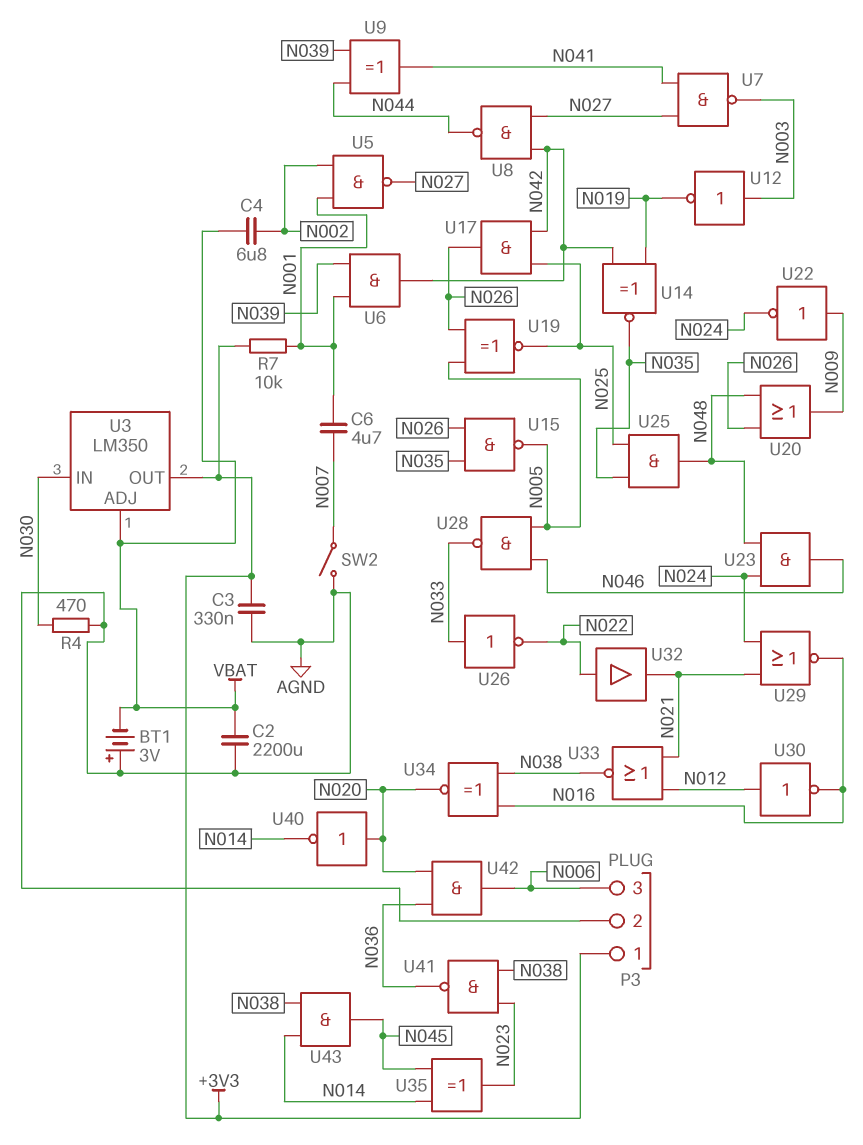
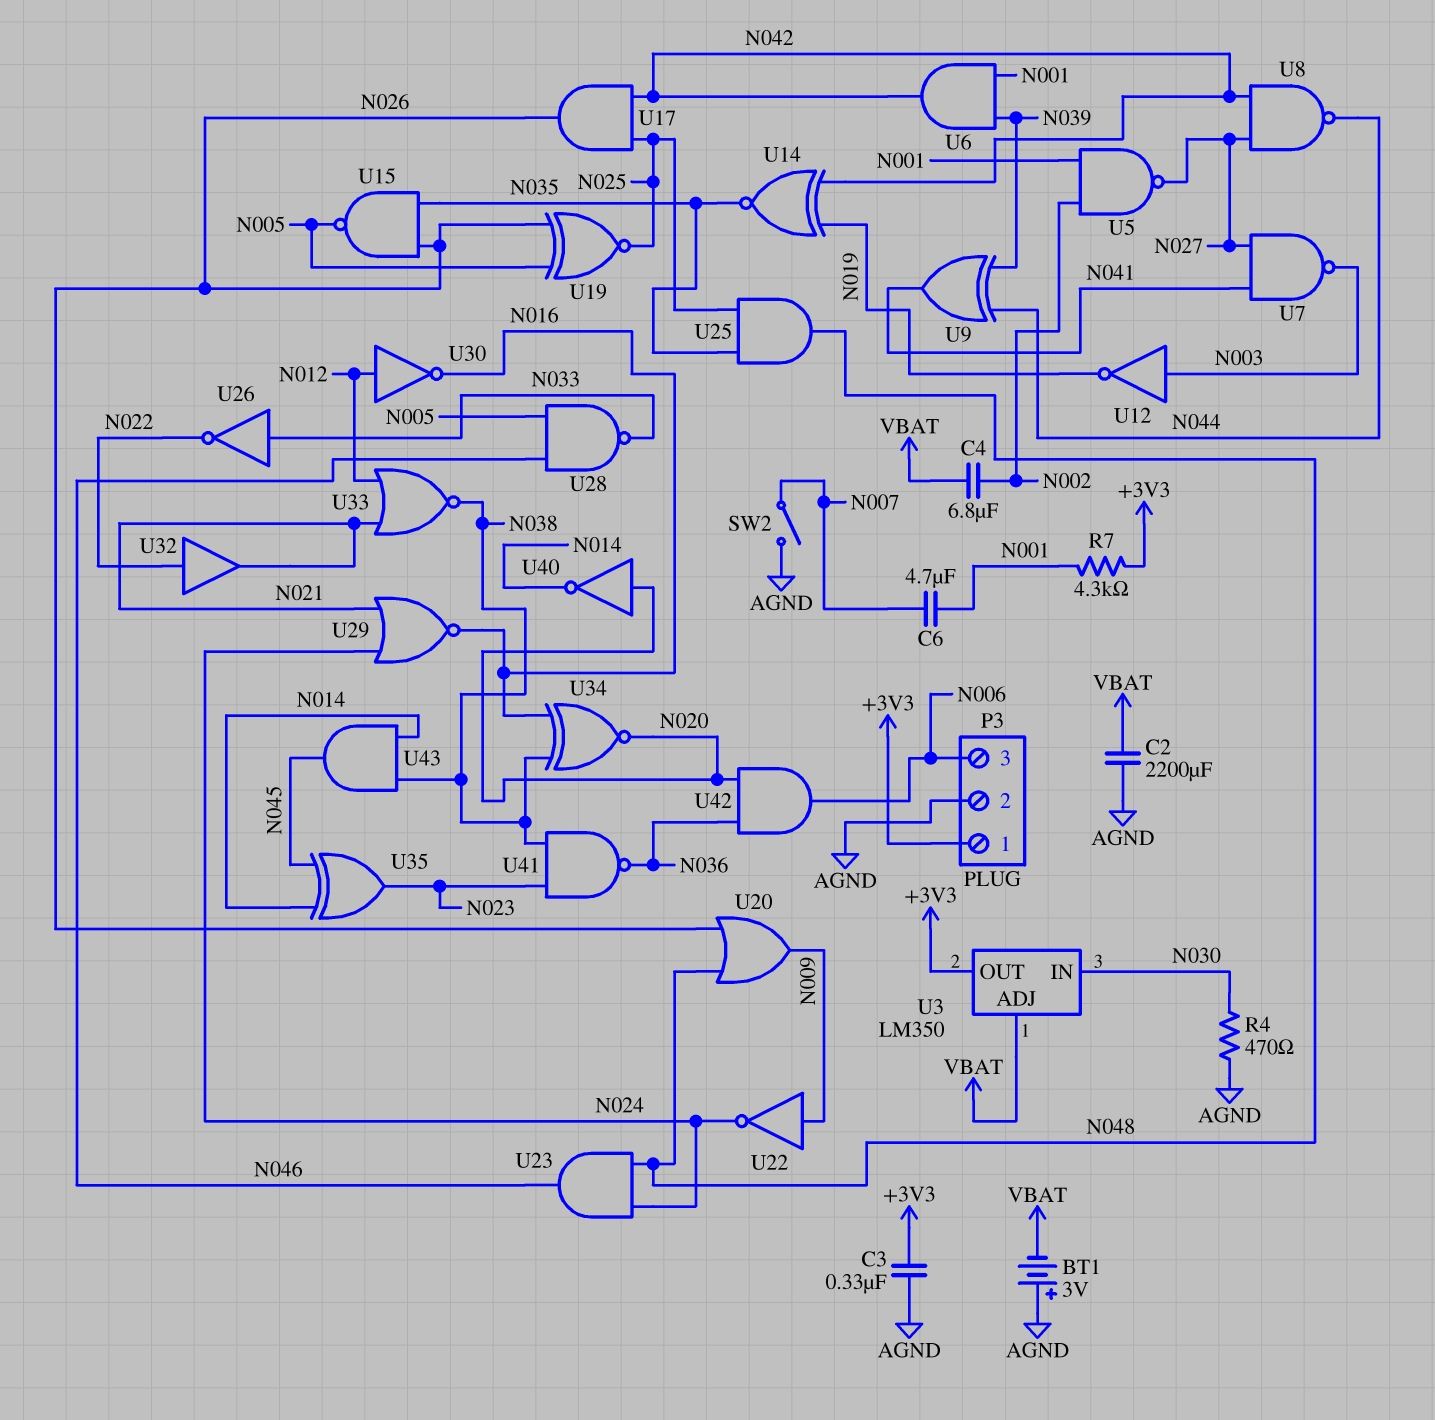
R7: 10k (+3V3, N001) -> 4.3k (+3V3, N001)

